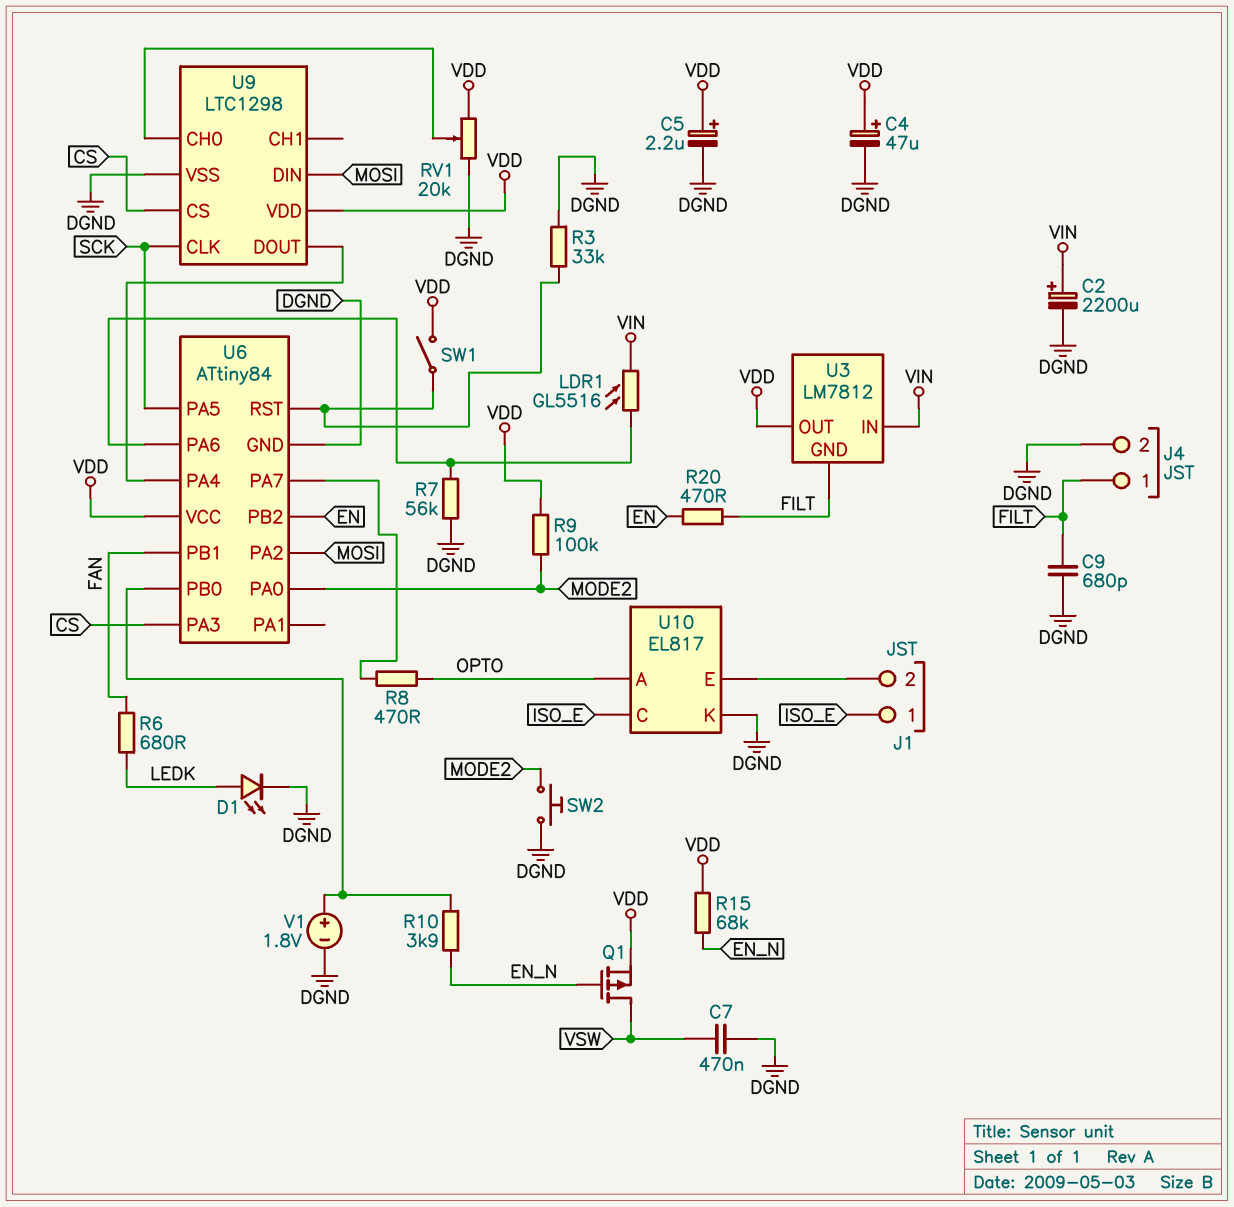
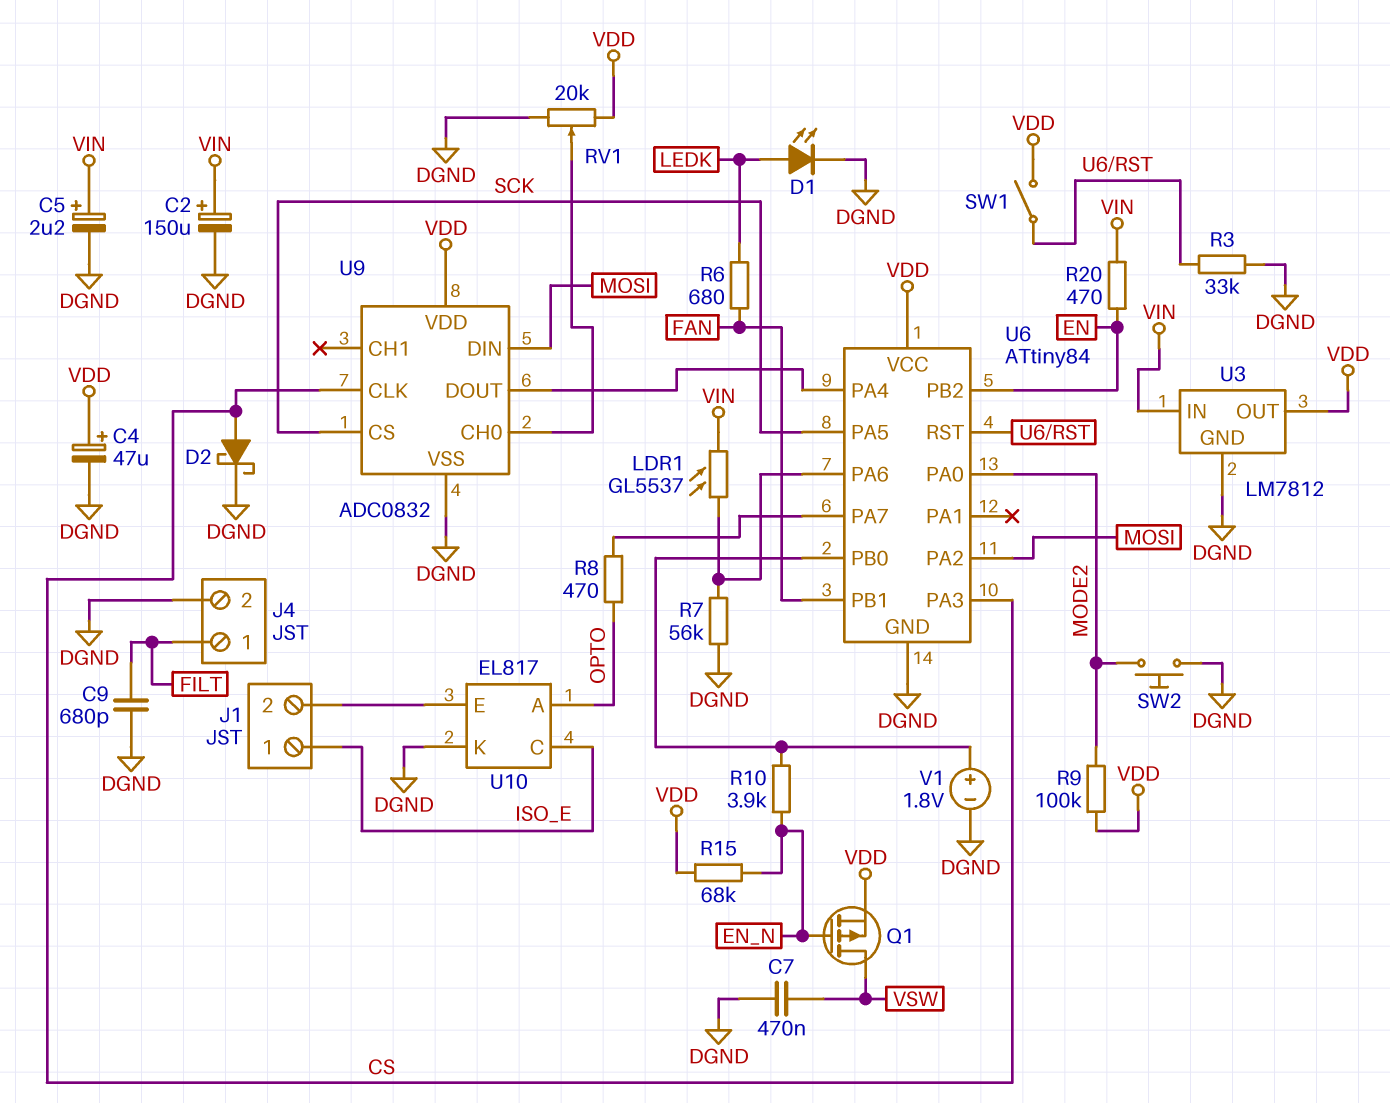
C2: 2200uF (plus VIN, minus DGND) -> 150uF (plus VIN, minus DGND)
C5: 2.2uF (plus VDD, minus DGND) -> 2.2uF (plus VIN, minus DGND)
D2: none -> schottky (A CS, K DGND)
LDR1: GL5516 (U6/PA6, VIN) -> GL5537 (U6/PA6, VIN)
R20: 470 (EN, FILT) -> 470 (EN, VIN)
U3 pin GND: FILT -> DGND
U9: LTC1298 -> ADC0832
U9 pin CLK: SCK -> CS
U9 pin CS: CS -> SCK

